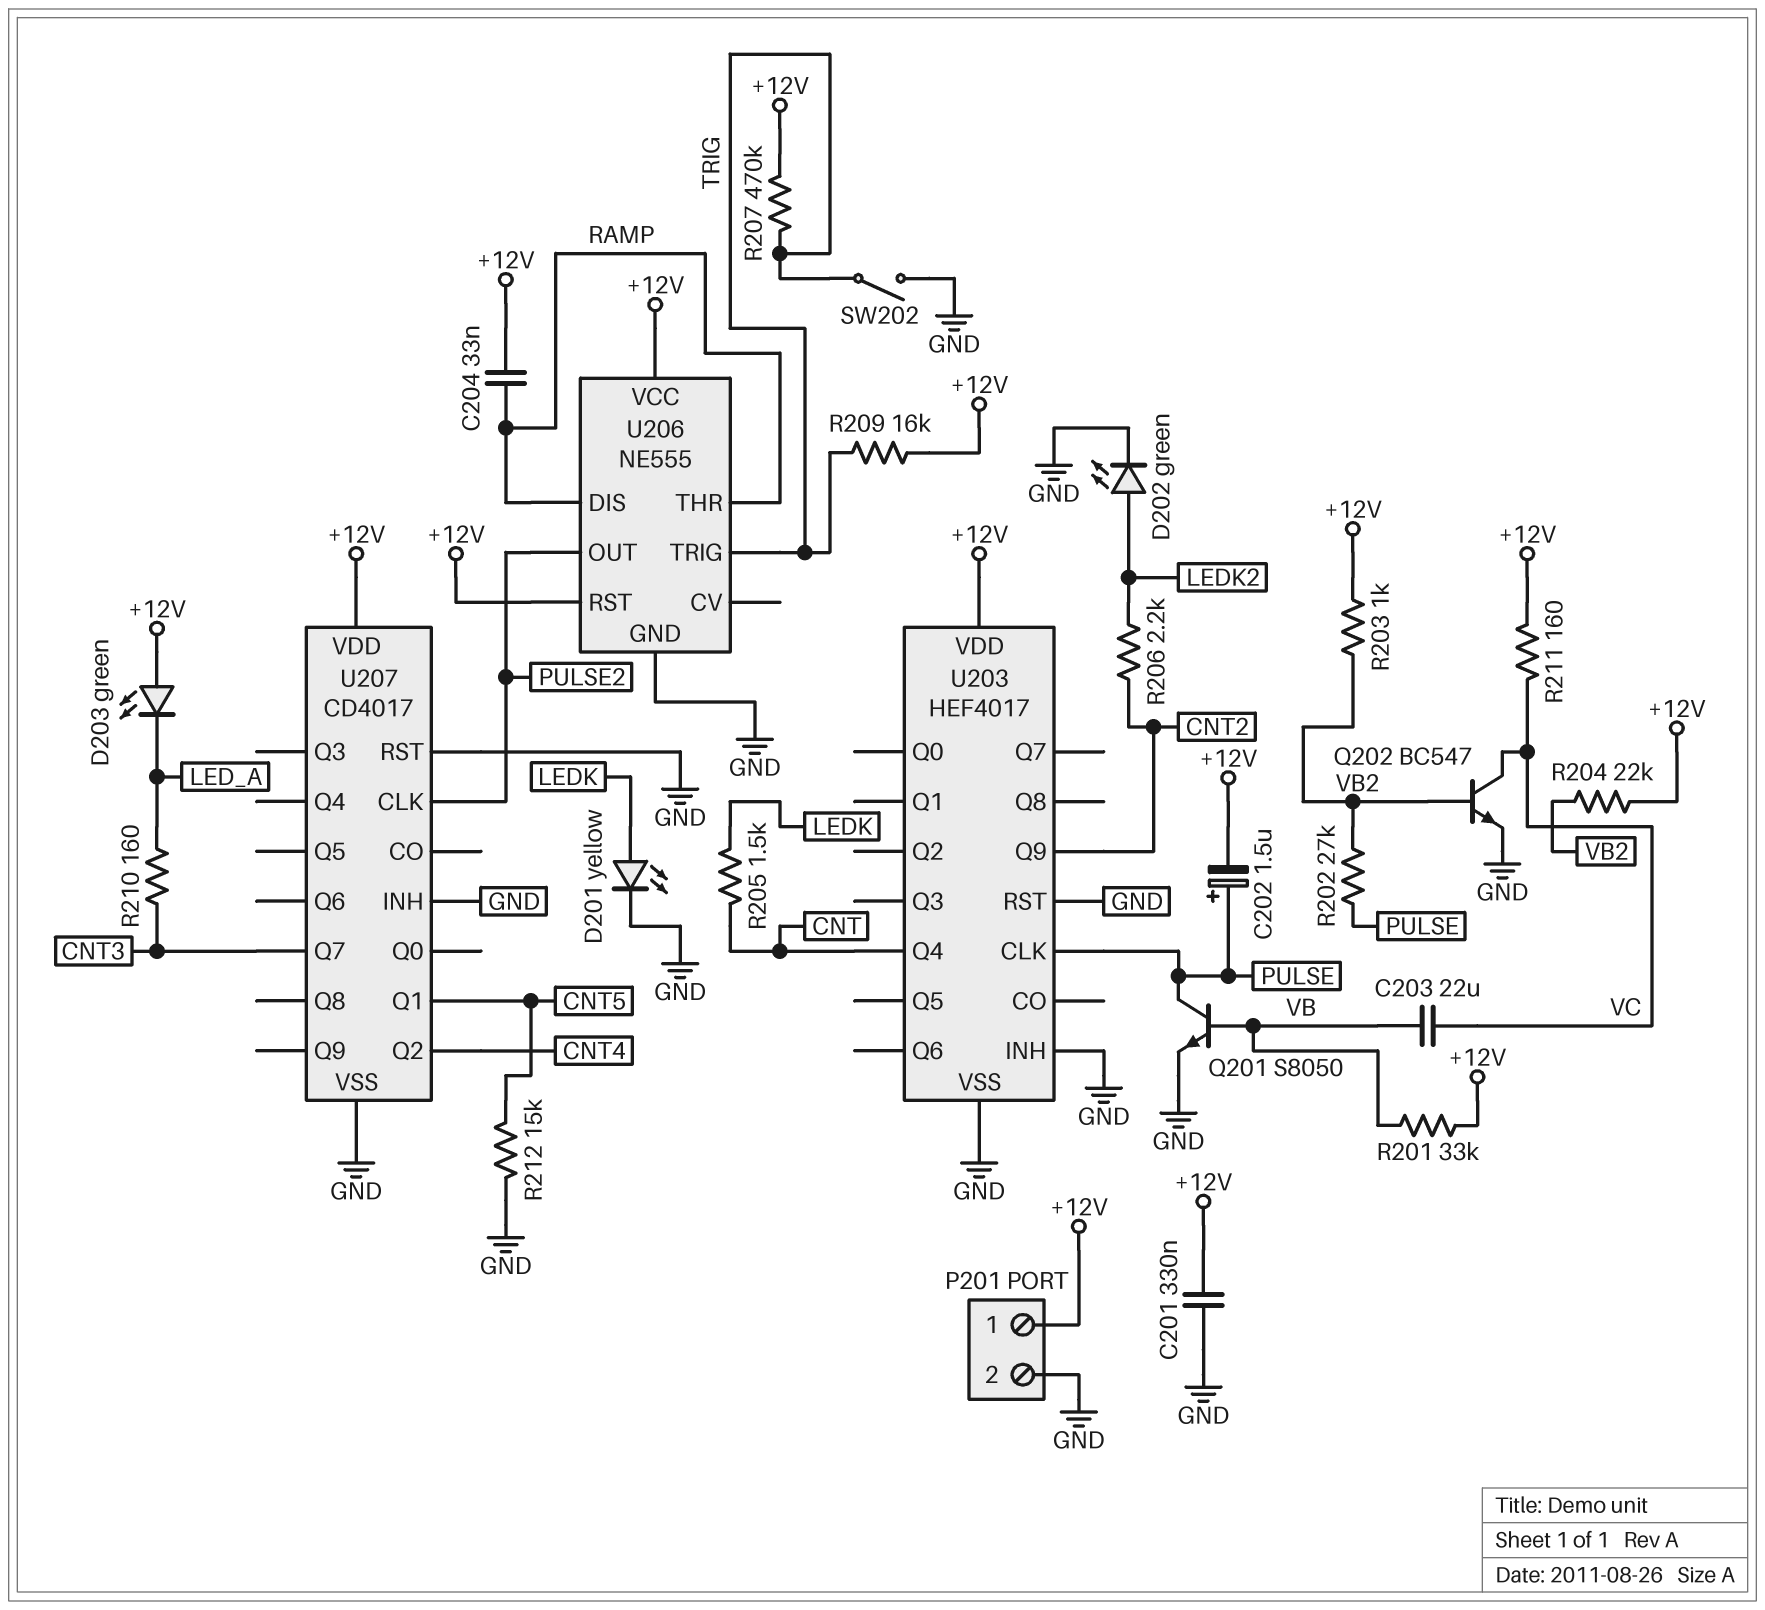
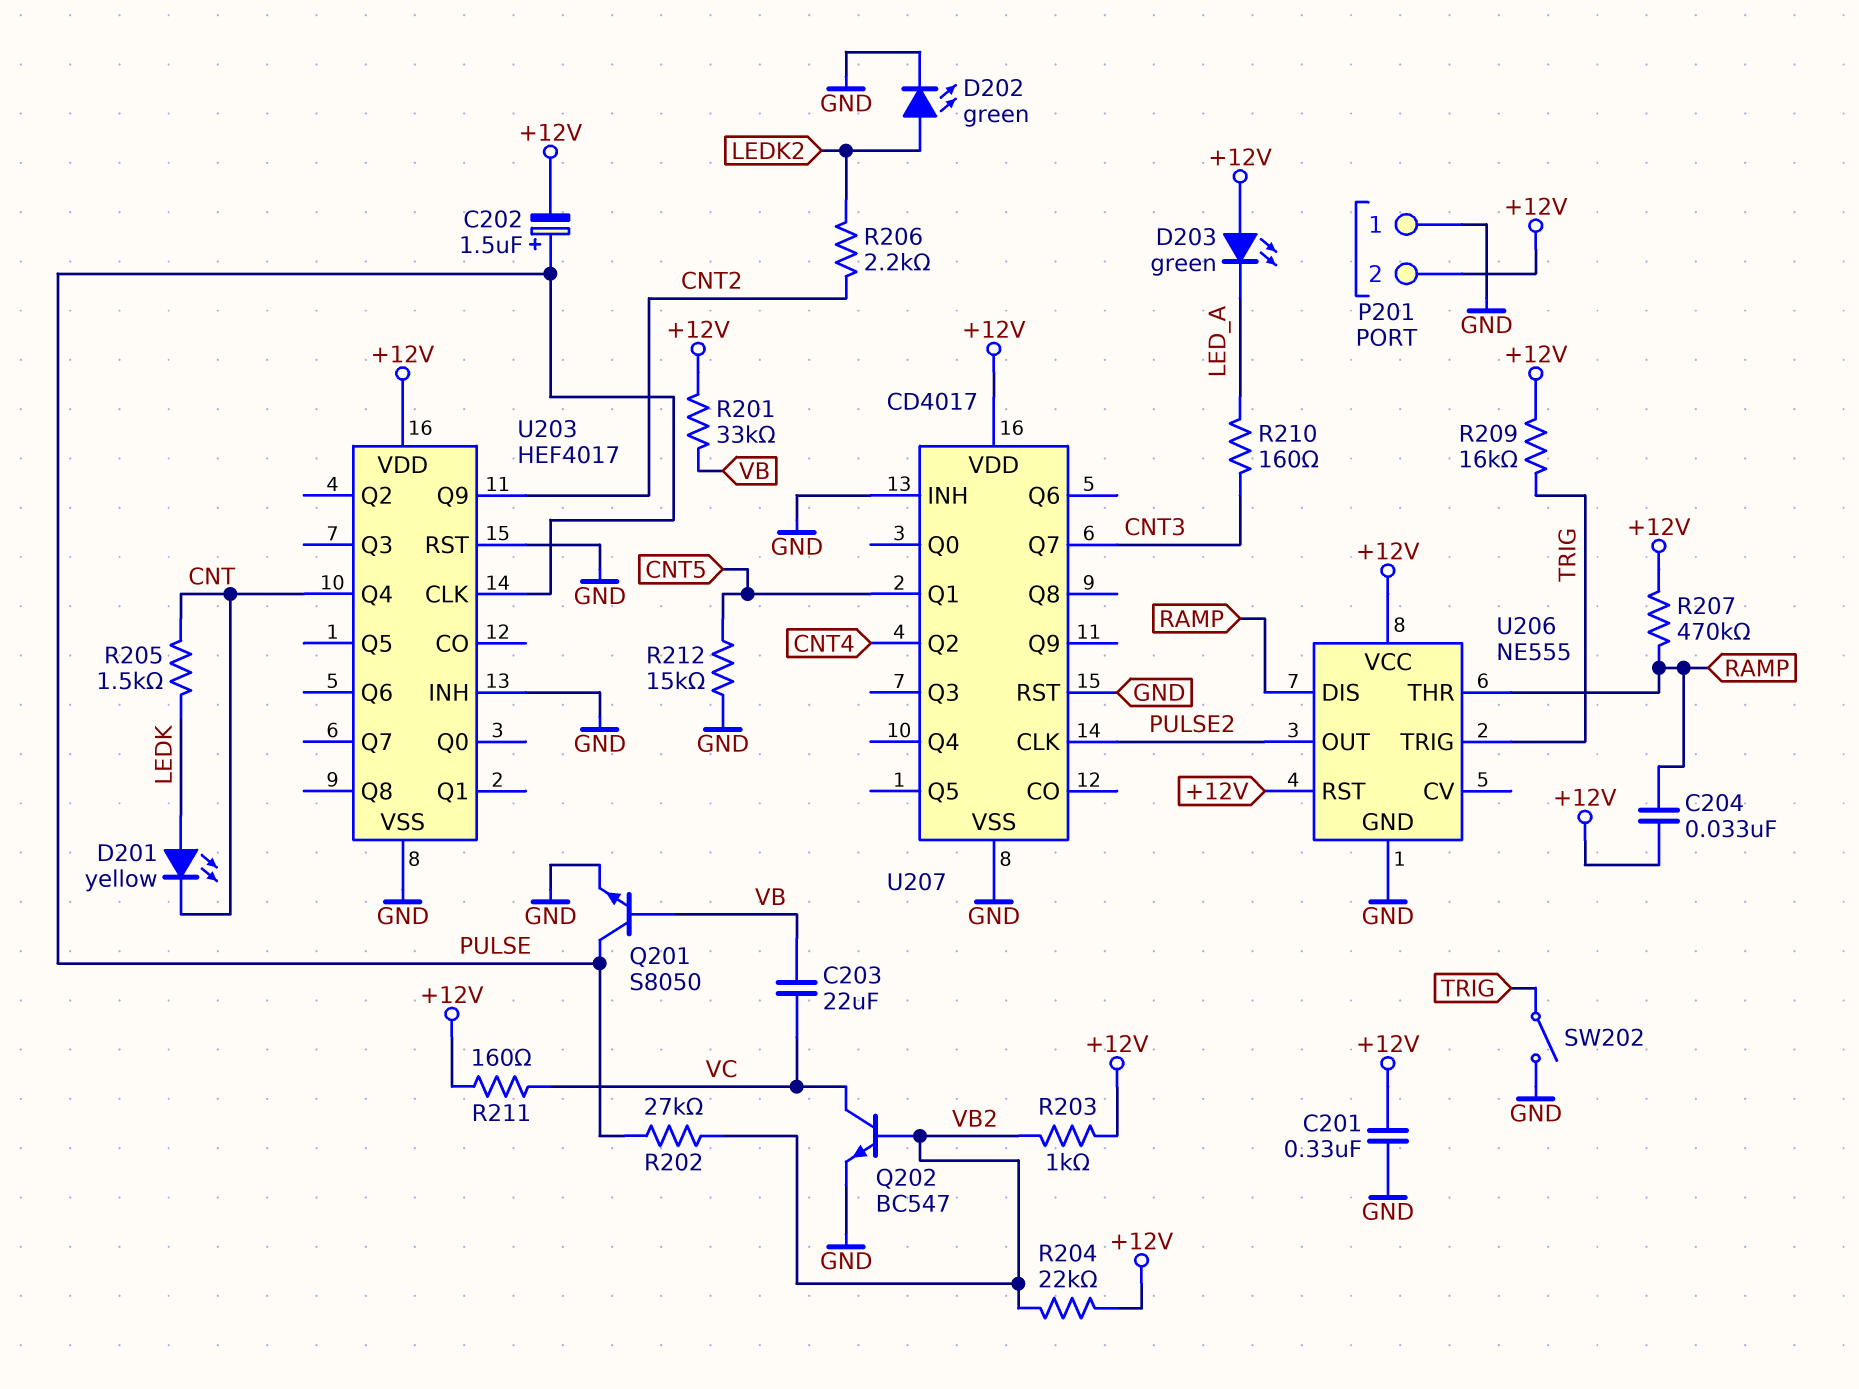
D201: LED yellow (A LEDK, K GND) -> LED yellow (A LEDK, K CNT)
P201 pin 1: +12V -> GND
P201 pin 2: GND -> +12V
R207: 470k (+12V, TRIG) -> 470k (+12V, RAMP)

